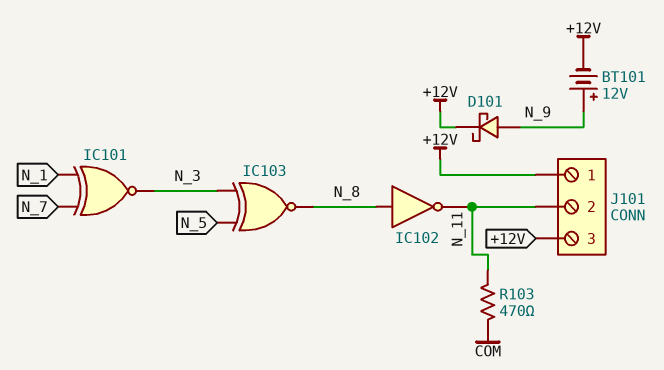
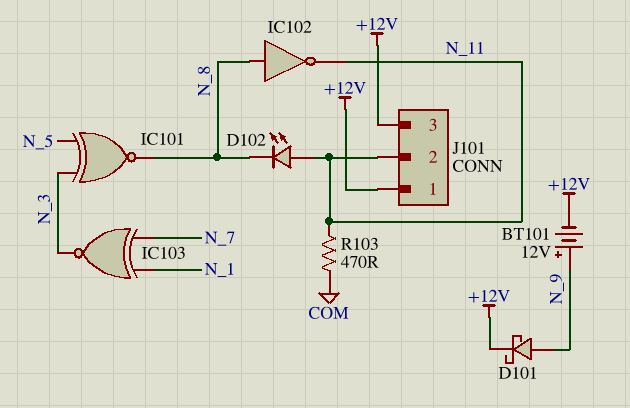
D102: none -> LED (A N_11, K N_8)
IC101: XNOR (in N_1, in N_7, out N_3) -> XNOR (in N_3, in N_5, out N_8)
IC103: XNOR (in N_3, in N_5, out N_8) -> XNOR (in N_1, in N_7, out N_3)

